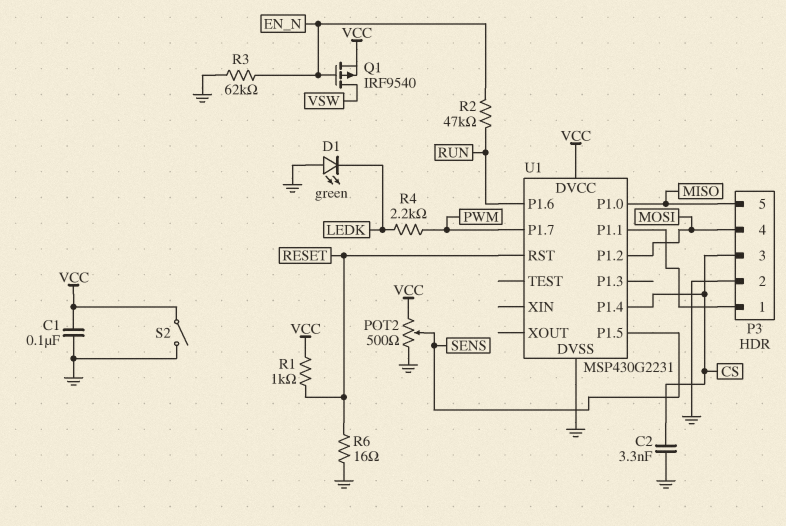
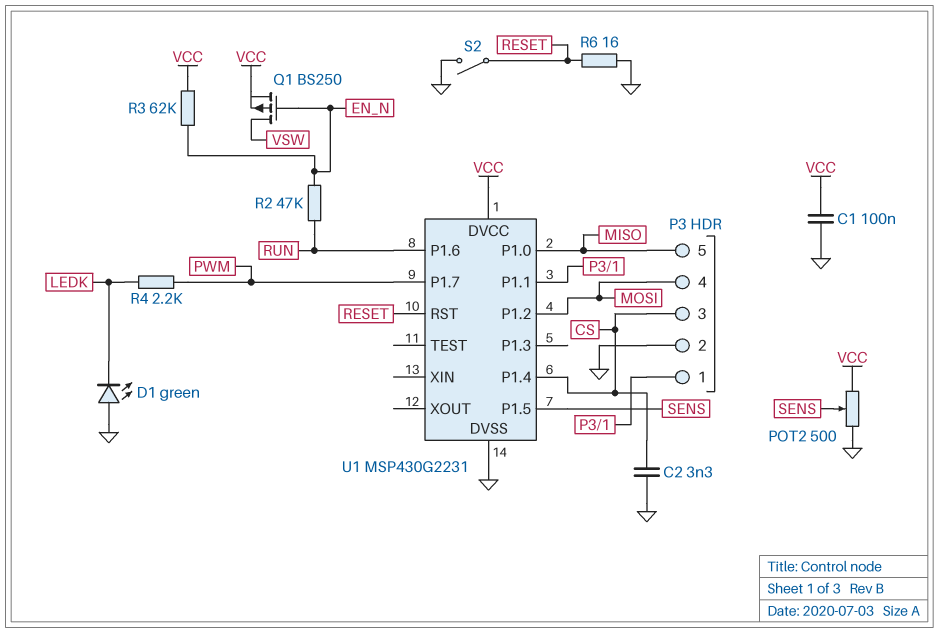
Q1: PMOS IRF9540 (G EN_N, D VSW, S VCC) -> PMOS BS250 (G EN_N, D VSW, S VCC)
R1: 1k (RESET, VCC) -> none
R3: 62k (EN_N, GND) -> 62k (EN_N, VCC)
S2: switch (GND, VCC) -> switch (GND, RESET)

